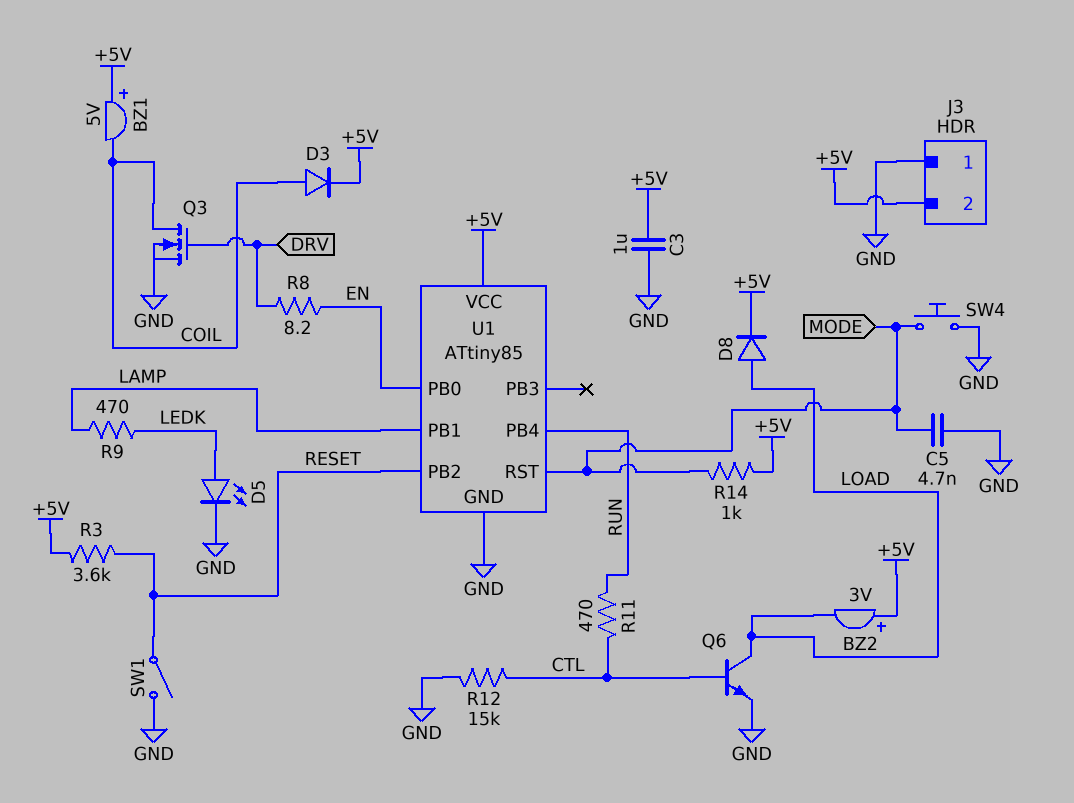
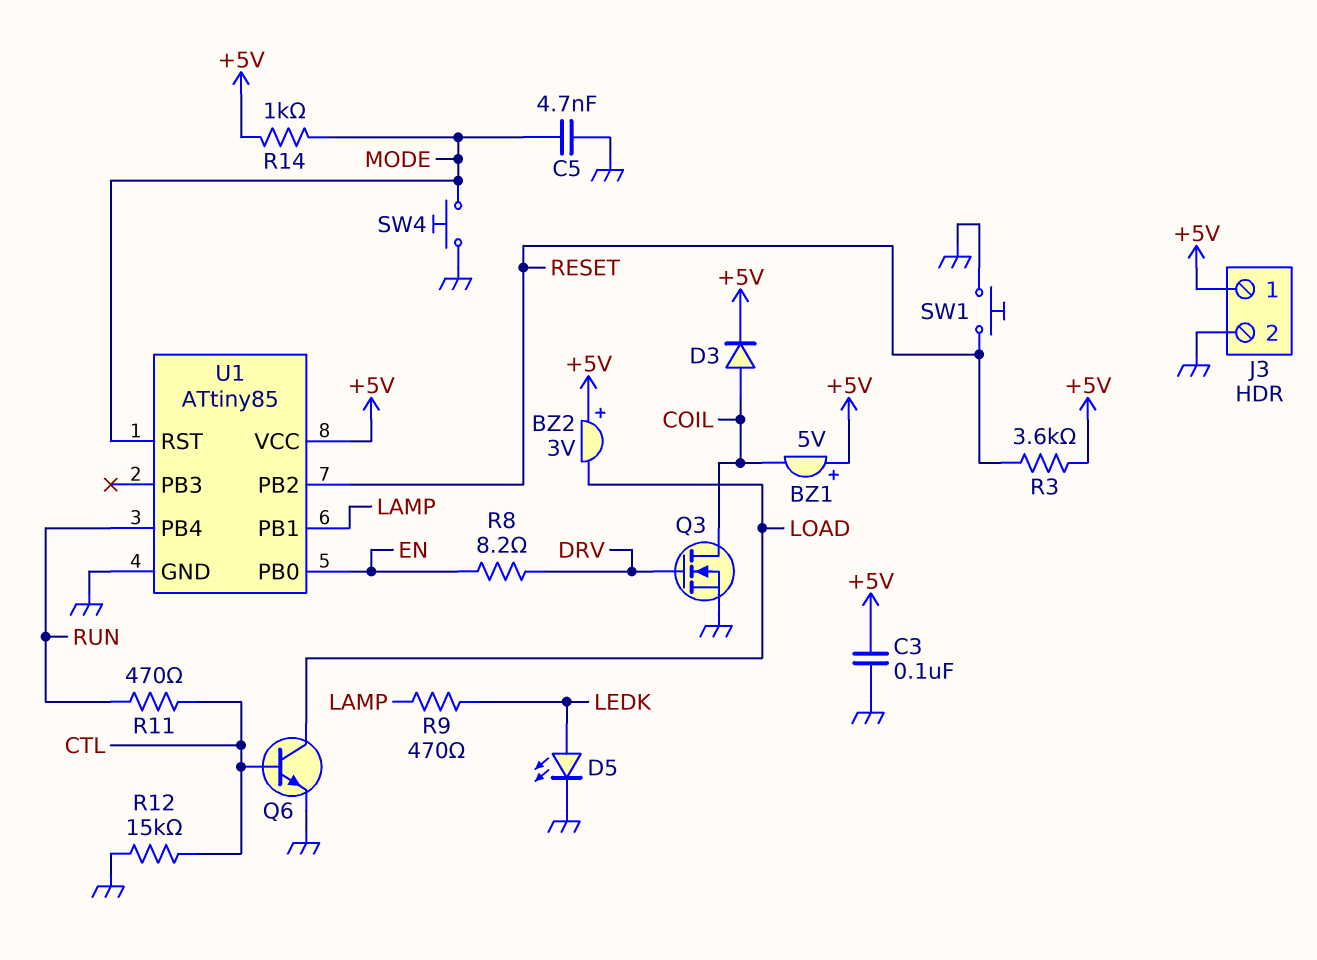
C3: 1uF (+5V, GND) -> 100nF (+5V, GND)
D8: diode (A LOAD, K +5V) -> none
J3 pin 1: GND -> +5V
J3 pin 2: +5V -> GND
SW1: switch (GND, RESET) -> button (GND, RESET)

